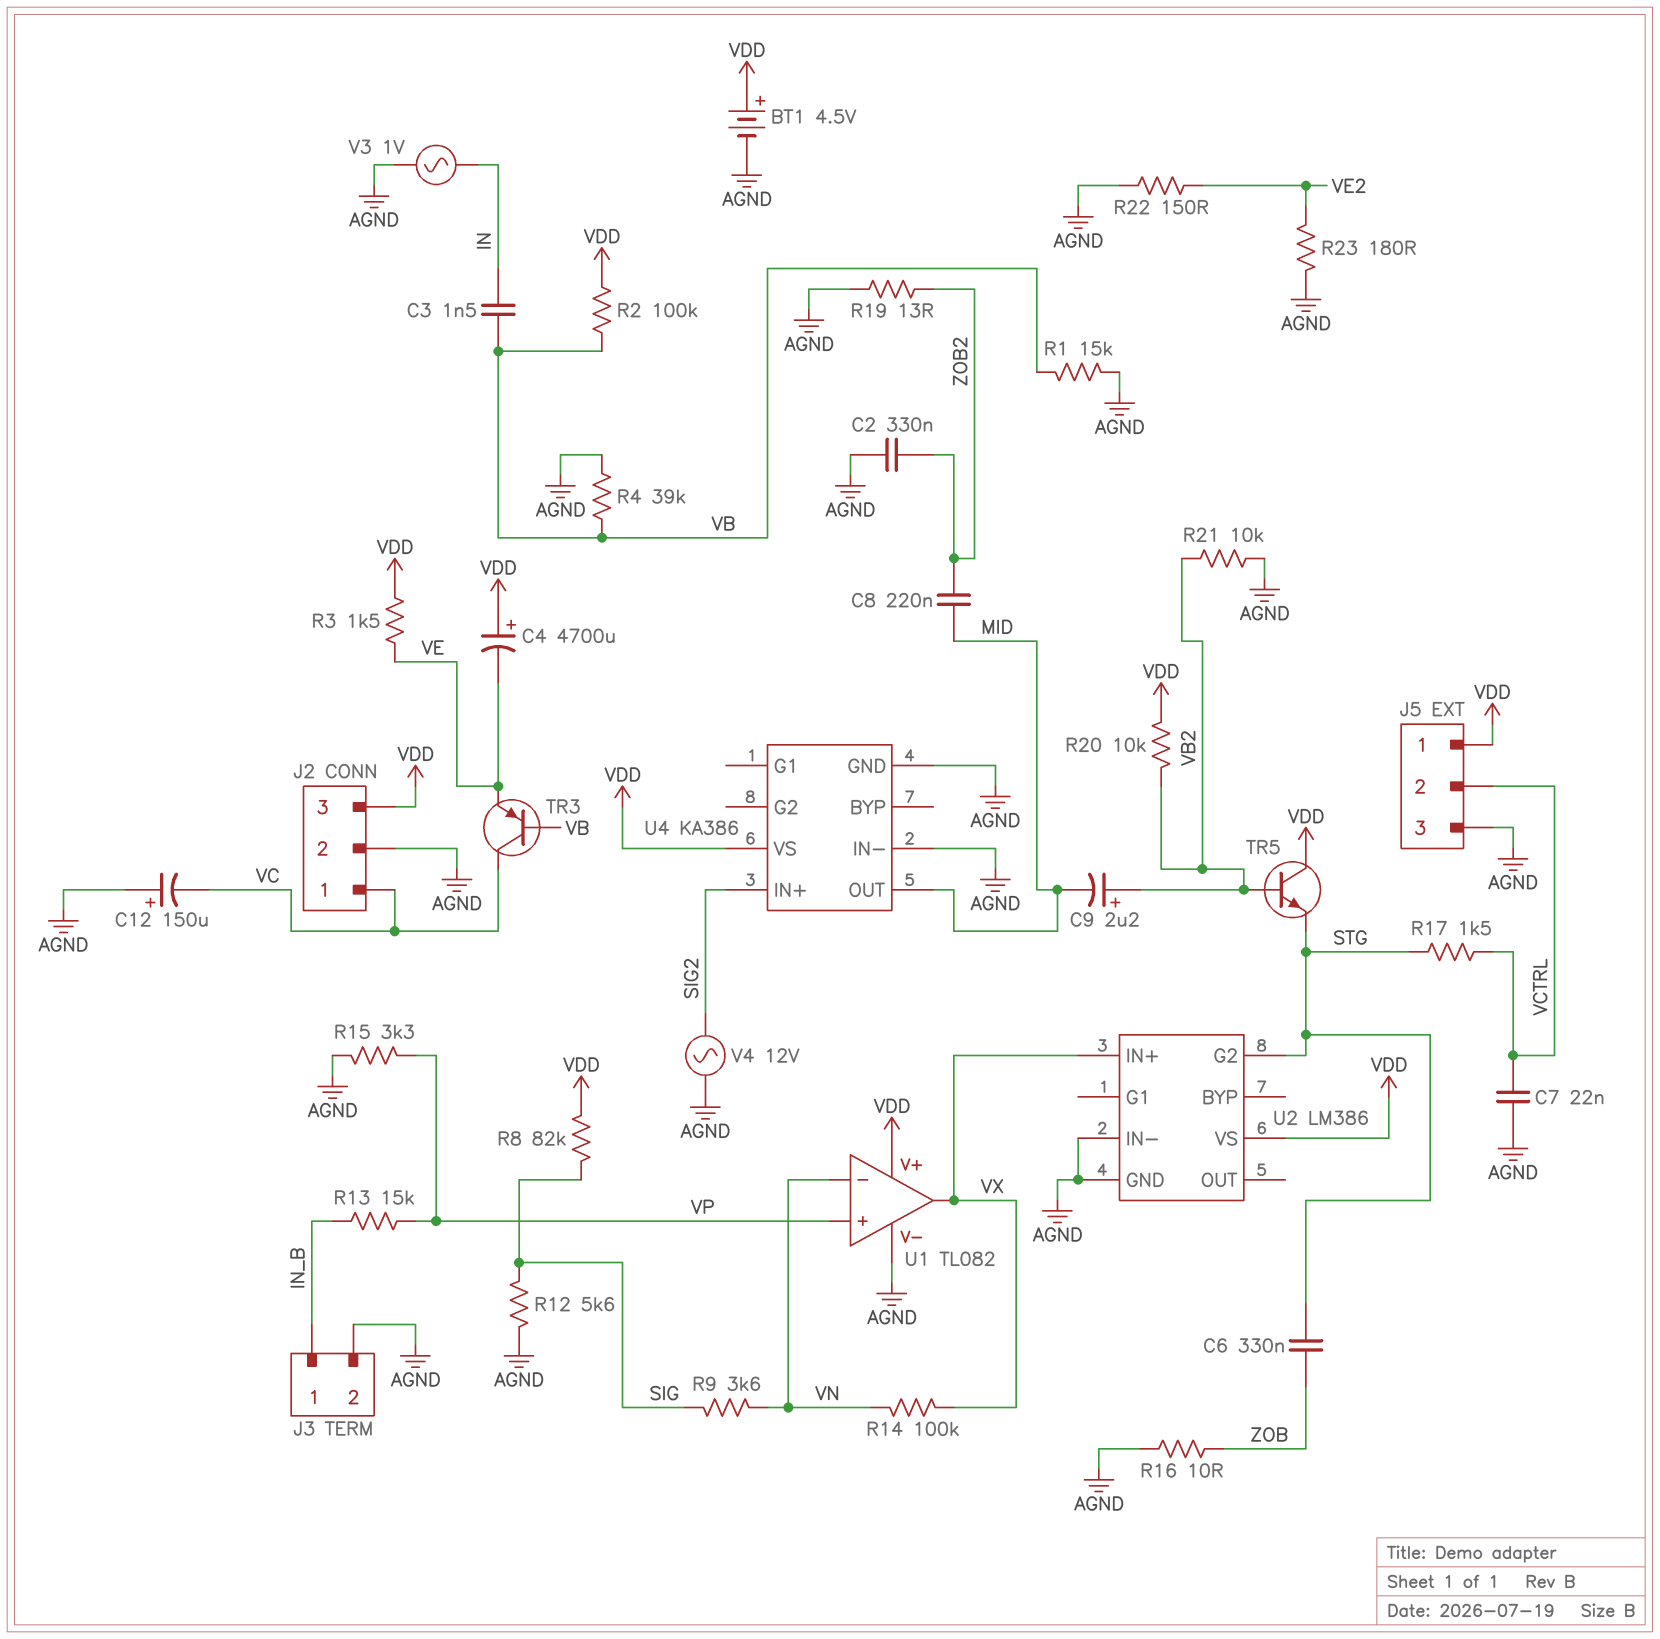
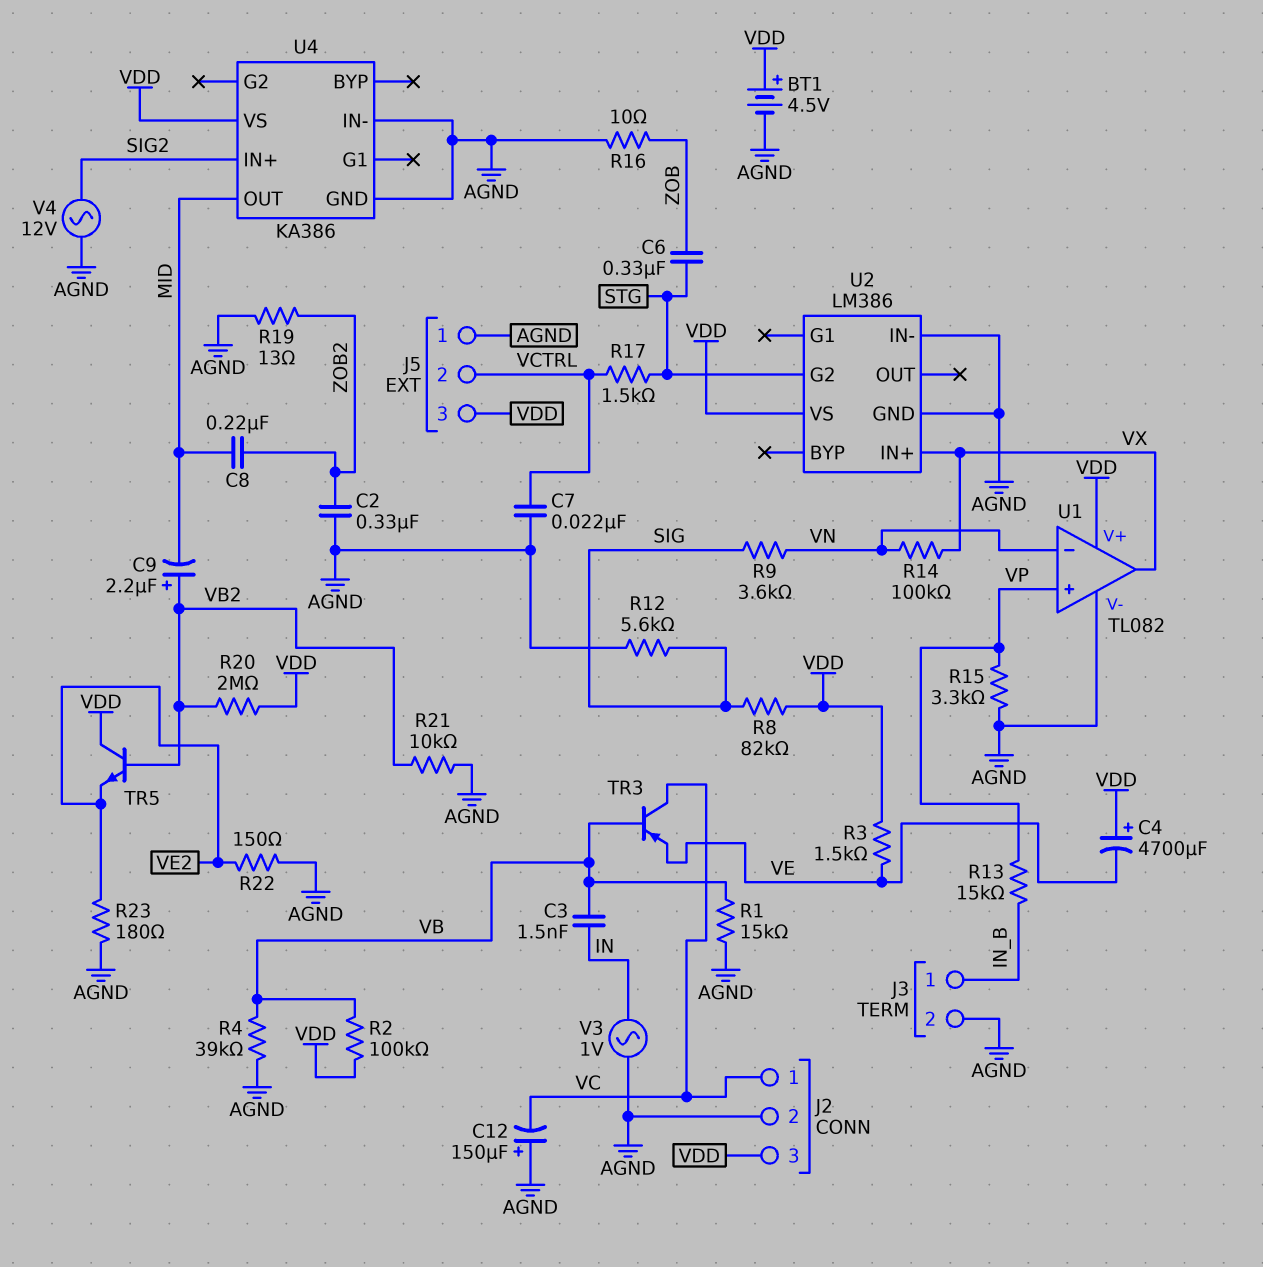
J5 pin 1: VDD -> AGND
J5 pin 3: AGND -> VDD
R20: 10k (VB2, VDD) -> 2M (VB2, VDD)
TR5: NPN (B VB2, C VDD, E STG) -> NPN (B VB2, C VDD, E VE2)

